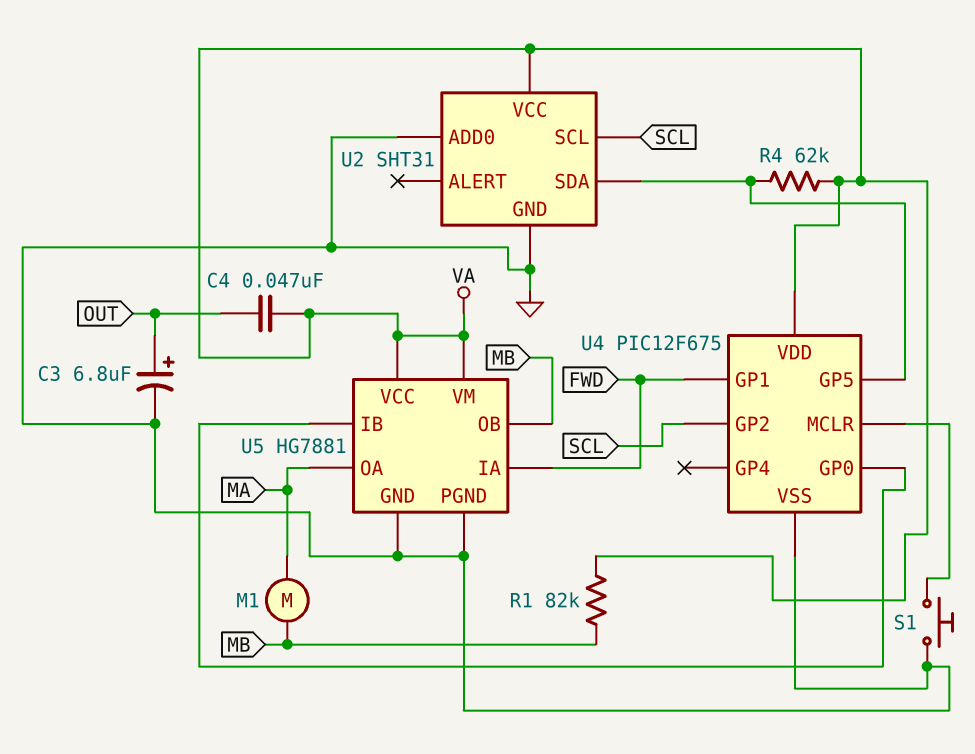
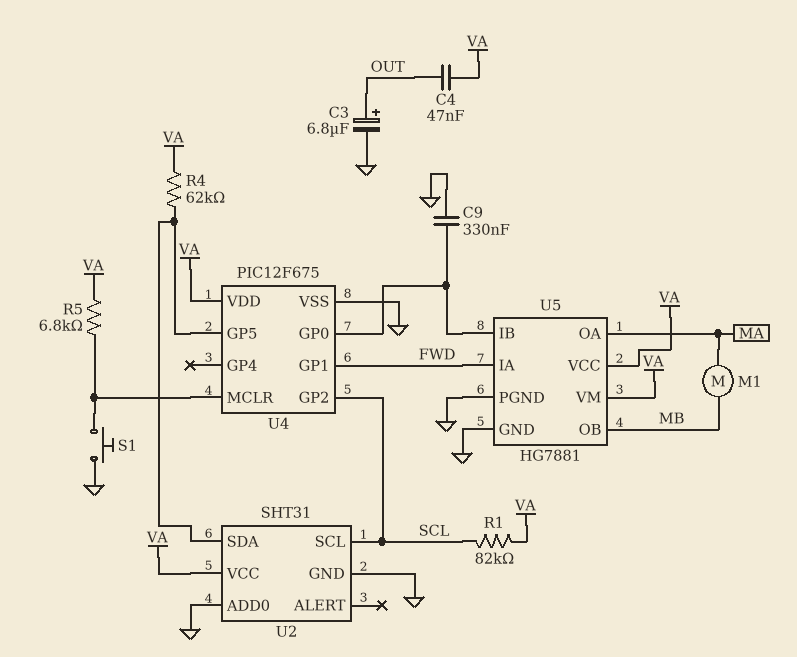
C9: none -> 330nF (GND, U4/GP0)
R1: 82k (MB, VA) -> 82k (SCL, VA)
R5: none -> 6.8k (U4/MCLR, VA)

